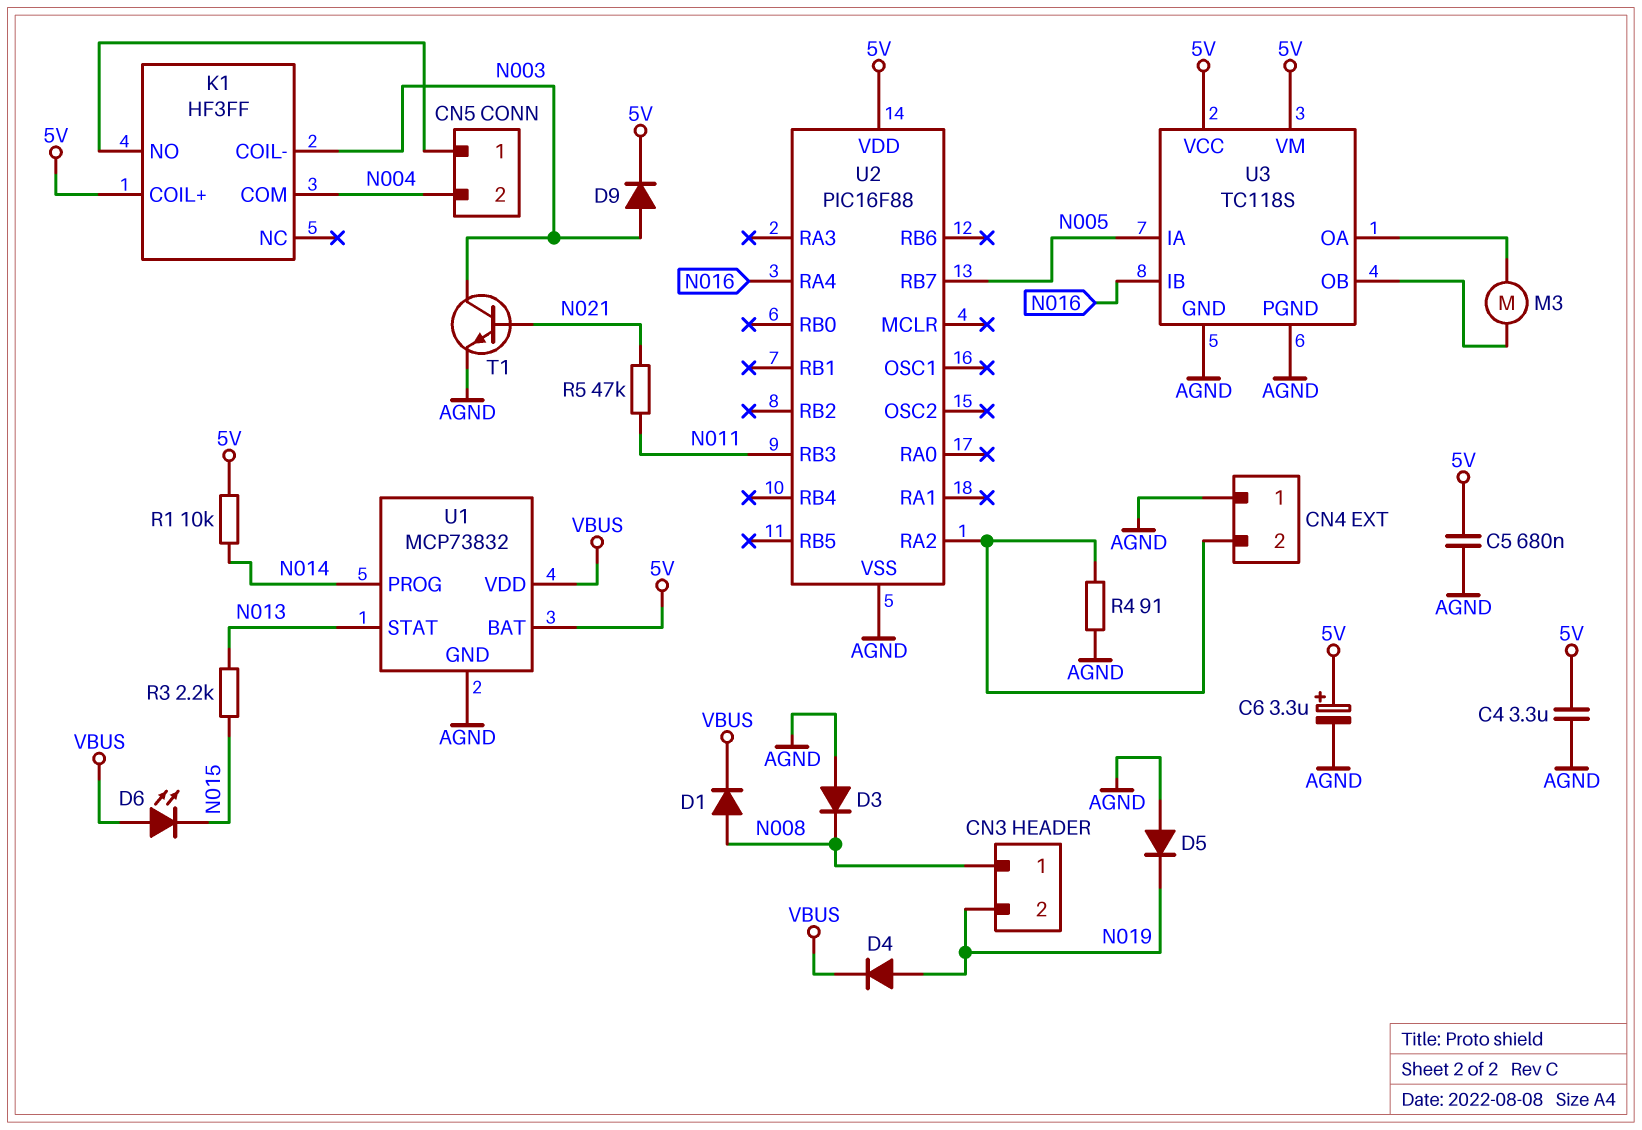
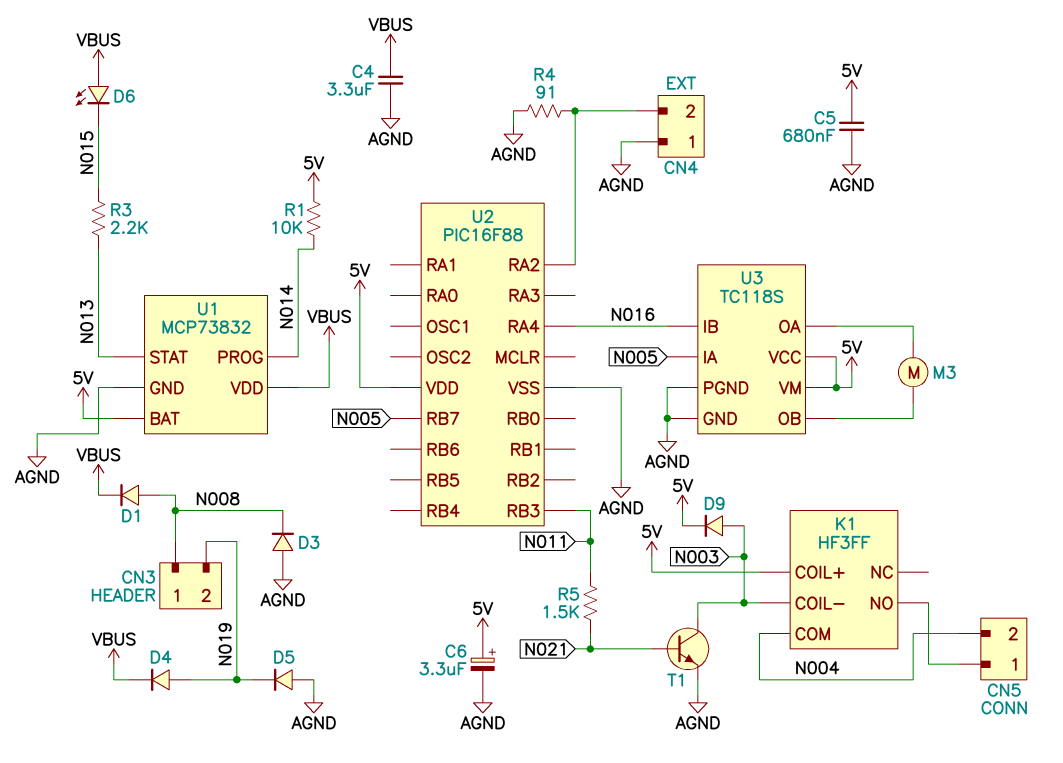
C4: 3.3uF (5V, AGND) -> 3.3uF (AGND, VBUS)
R5: 47k (N011, N021) -> 1.5k (N011, N021)

